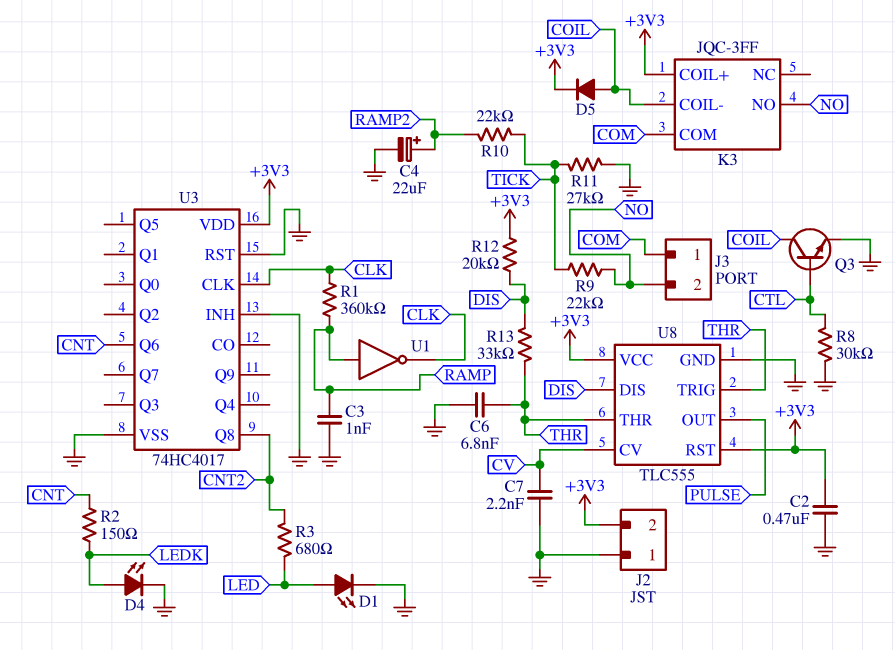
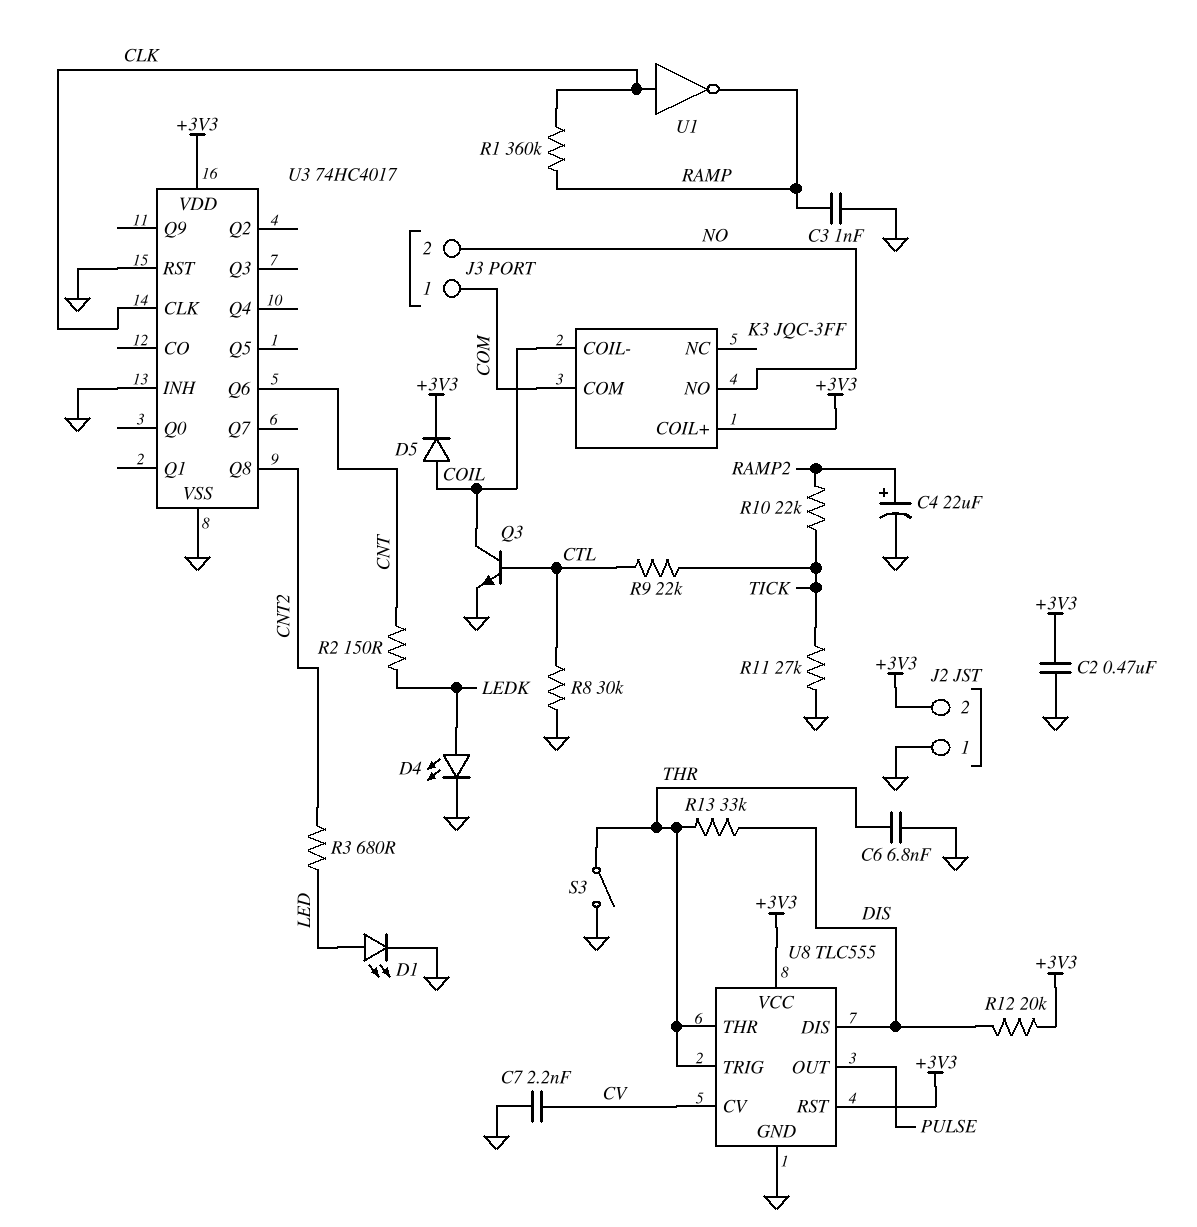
R9: 22k (NO, TICK) -> 22k (CTL, TICK)
S3: none -> switch (GND, THR)
U1: NOT (in RAMP, out CLK) -> NOT (in CLK, out RAMP)

